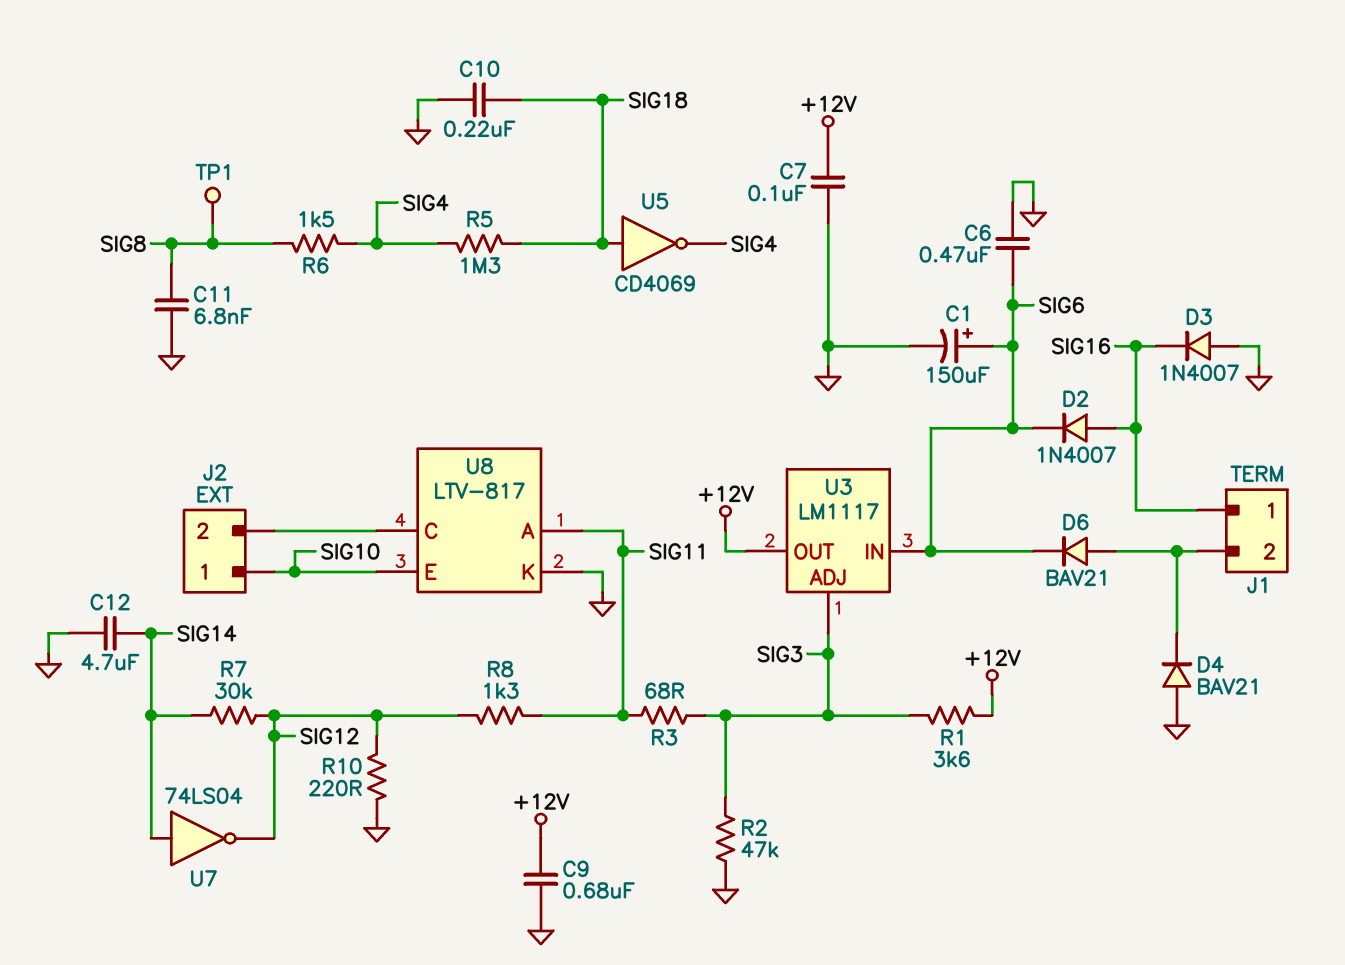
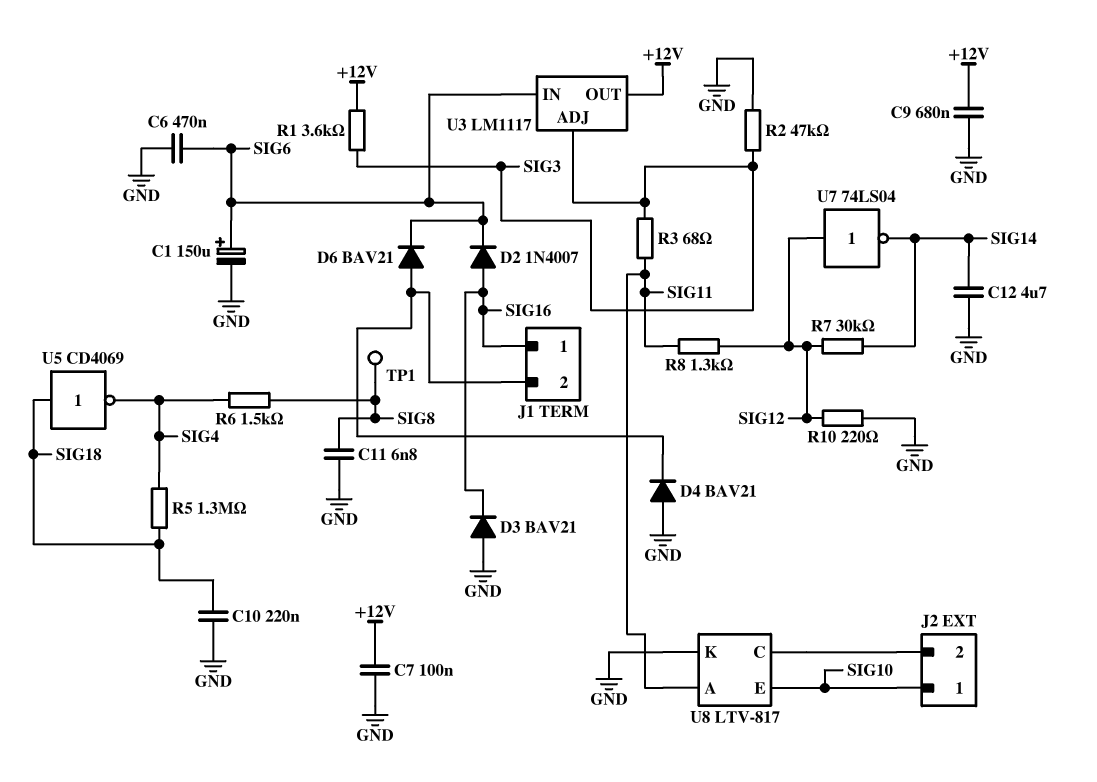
D3: diode 1N4007 (A GND, K SIG16) -> diode BAV21 (A GND, K SIG16)
U7: NOT 74LS04 (in SIG14, out SIG12) -> NOT 74LS04 (in SIG12, out SIG14)

